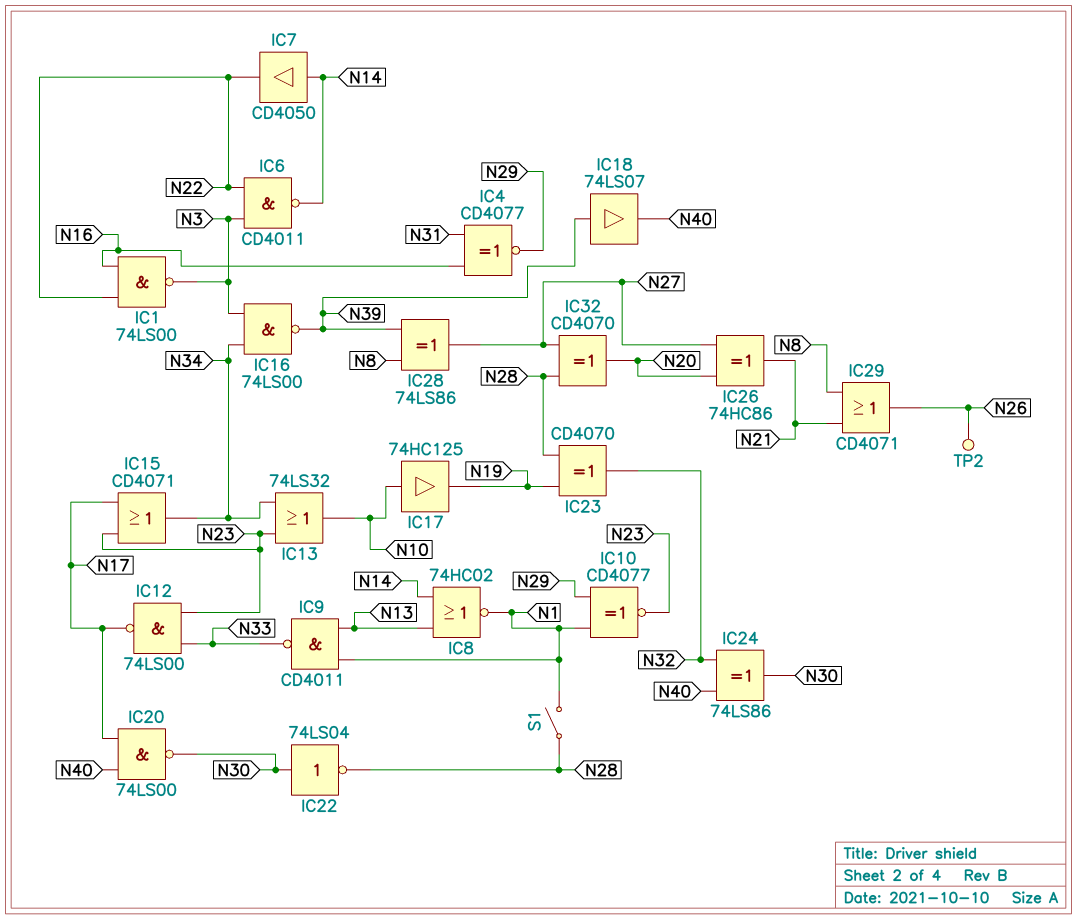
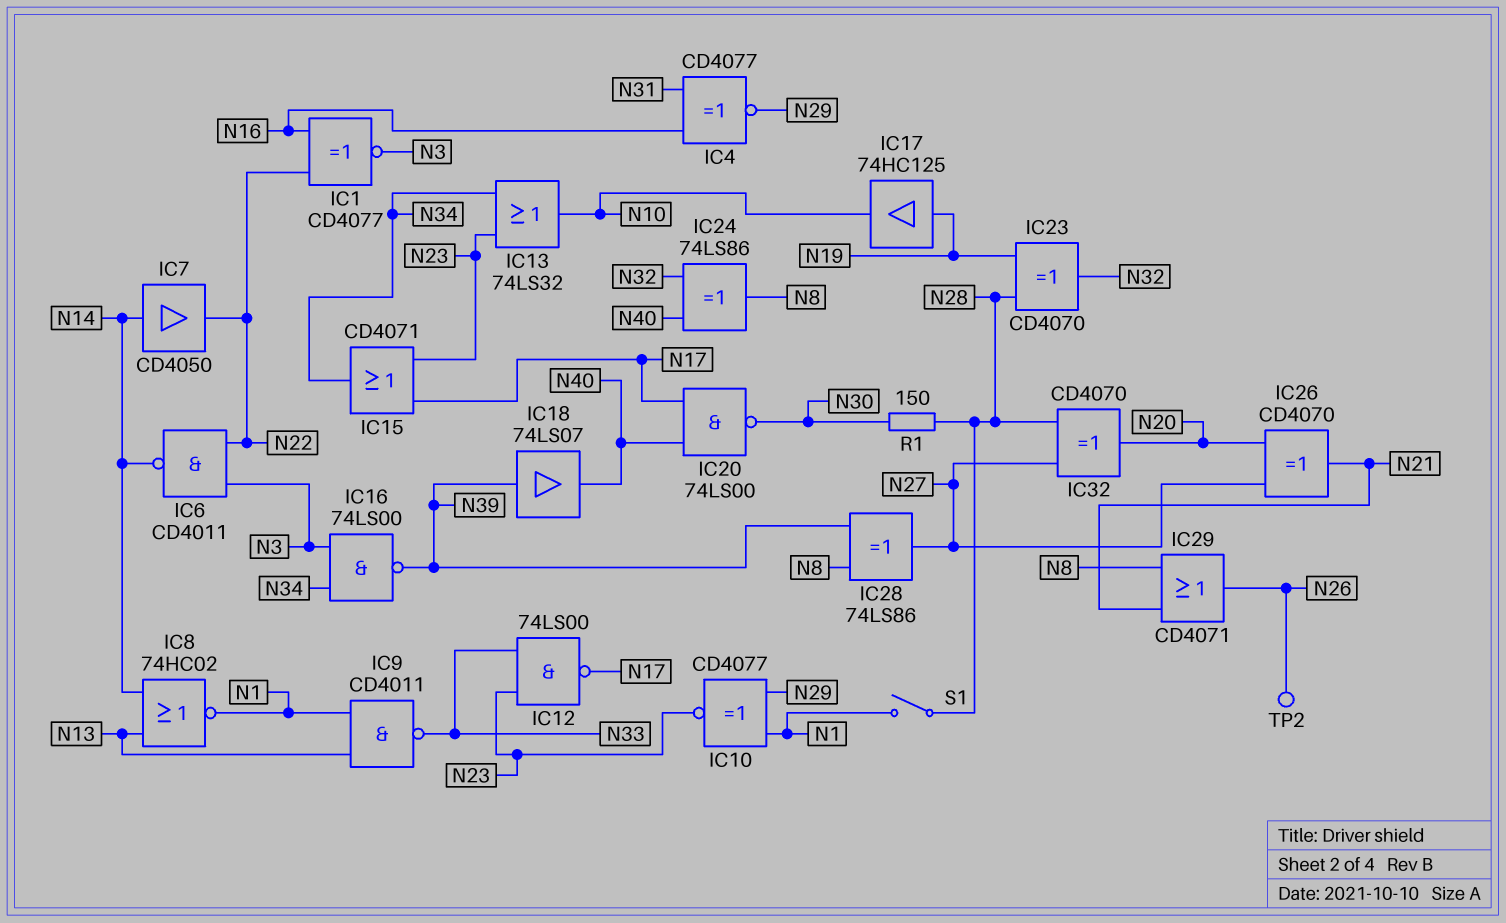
IC1: NAND 74LS00 (in N16, in N22, out N3) -> XNOR CD4077 (in N16, in N22, out N3)
IC17: buffer 74HC125 (in N10, out N19) -> buffer 74HC125 (in N19, out N10)
IC22: NOT 74LS04 (in N30, out N28) -> none
IC24: XOR 74LS86 (in N32, in N40, out N30) -> XOR 74LS86 (in N32, in N40, out N8)
IC26: XOR 74HC86 (in N20, in N27, out N21) -> XOR CD4070 (in N20, in N27, out N21)
R1: none -> 150 (N28, N30)

